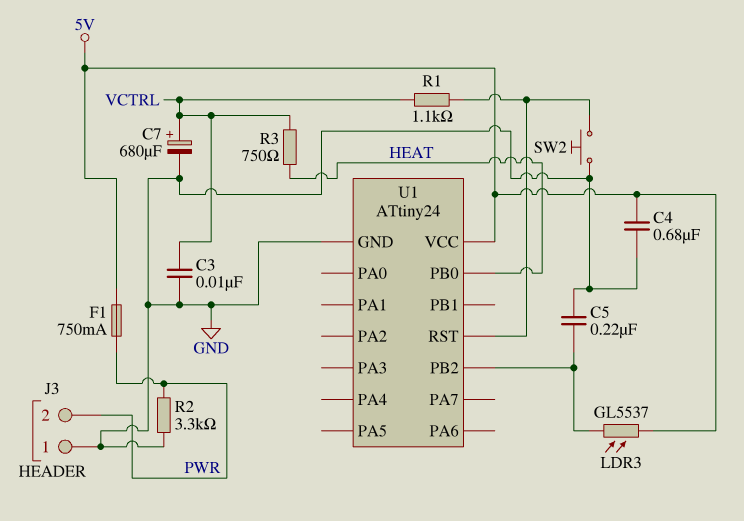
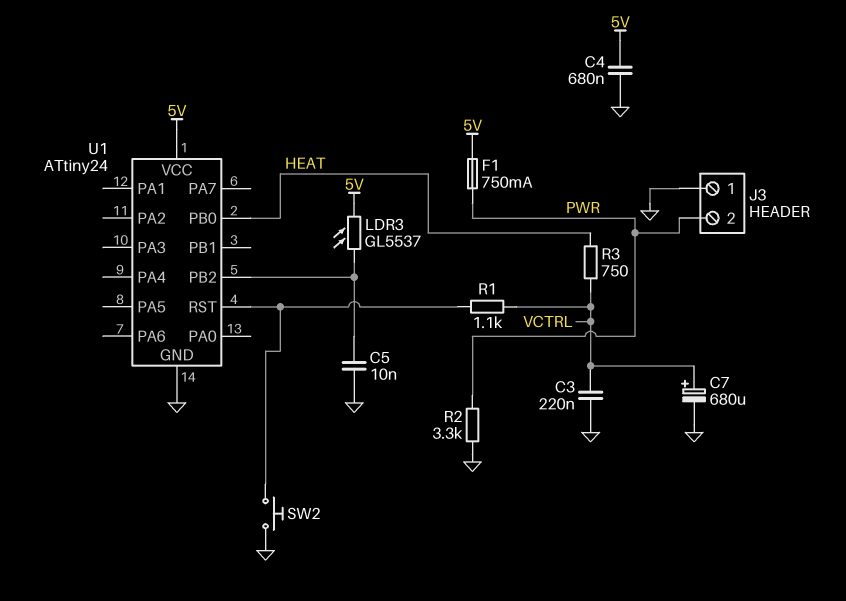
C3: 10nF (GND, VCTRL) -> 220nF (GND, VCTRL)
C5: 220nF (GND, U1/PB2) -> 10nF (GND, U1/PB2)

